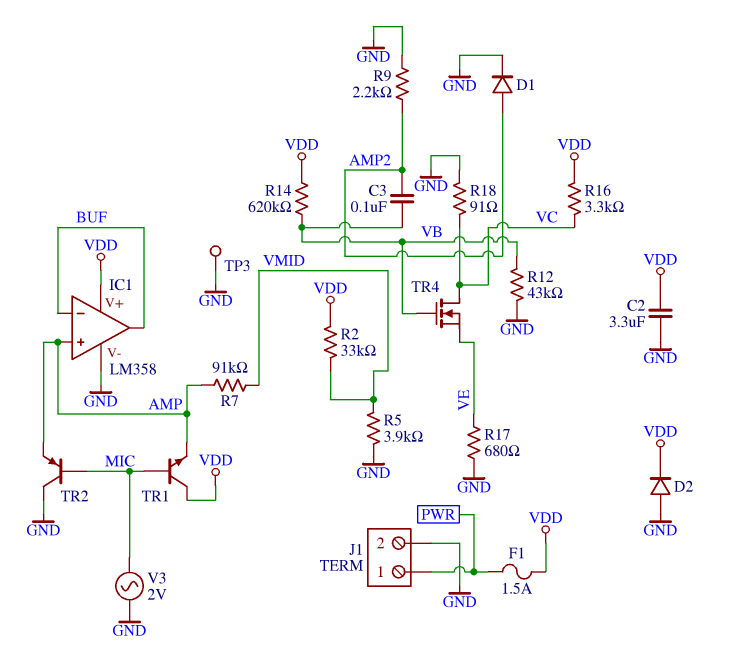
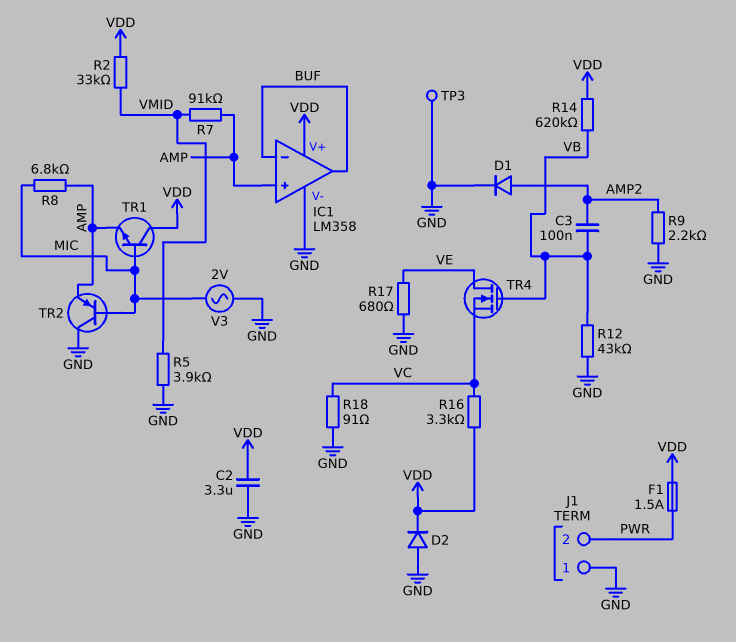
J1 pin 1: PWR -> GND
J1 pin 2: GND -> PWR
R8: none -> 6.8k (AMP, MIC)
TR4: NMOS (G VB, D VC, S VE) -> NMOS (G VB, D VE, S VC)

